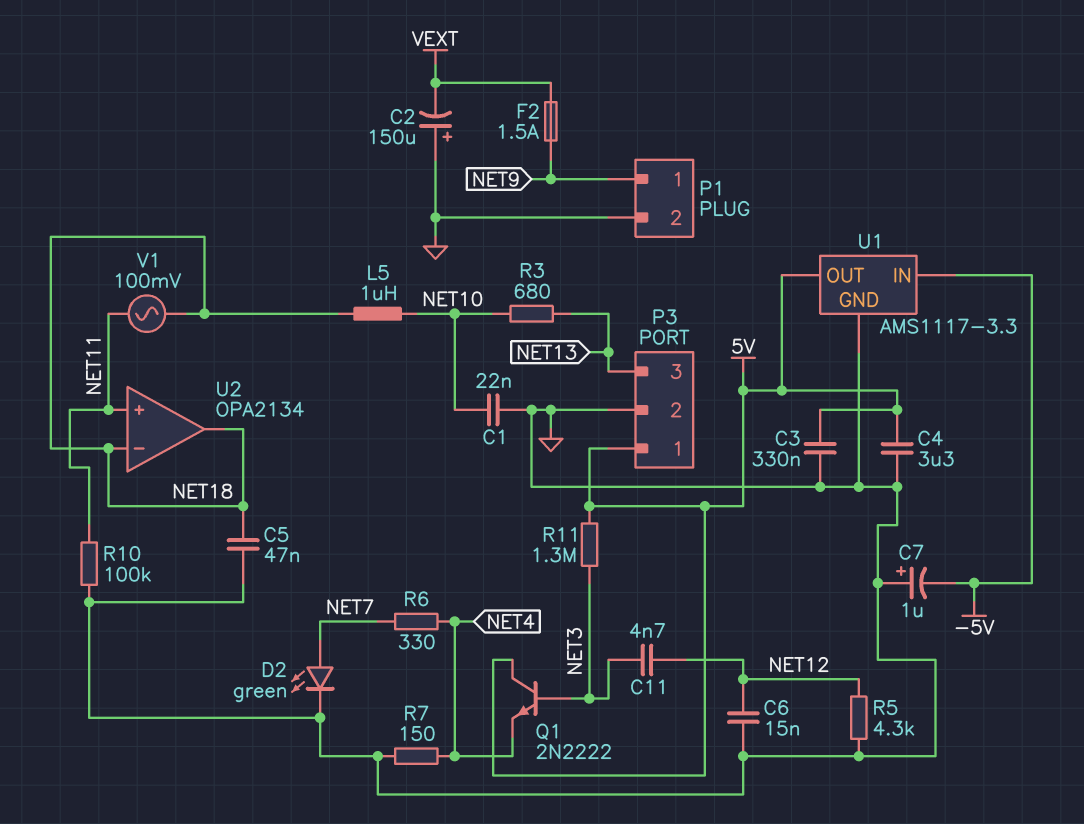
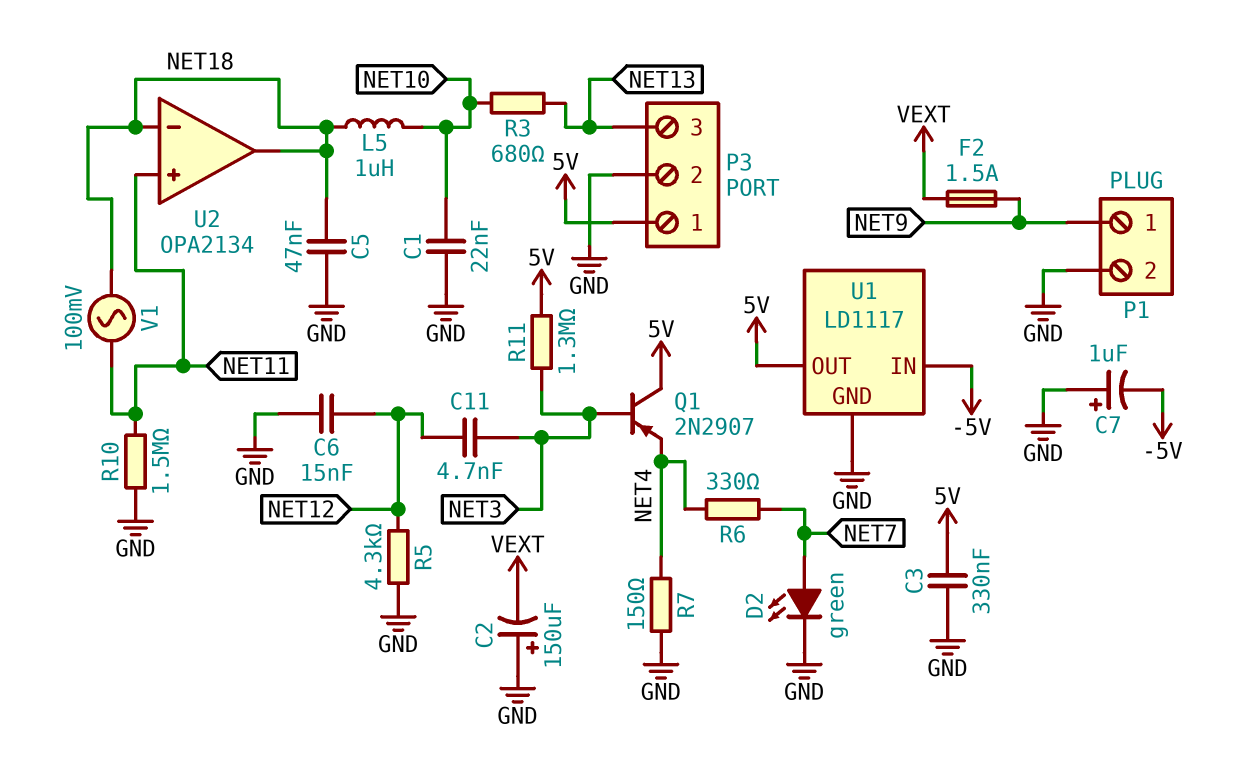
C4: 3.3uF (5V, GND) -> none
Q1: NPN 2N2222 (B NET3, C 5V, E NET4) -> PNP 2N2907 (B NET3, C 5V, E NET4)
R10: 100k (GND, NET11) -> 1.5M (GND, NET11)
U1: AMS1117-3.3 -> LD1117

